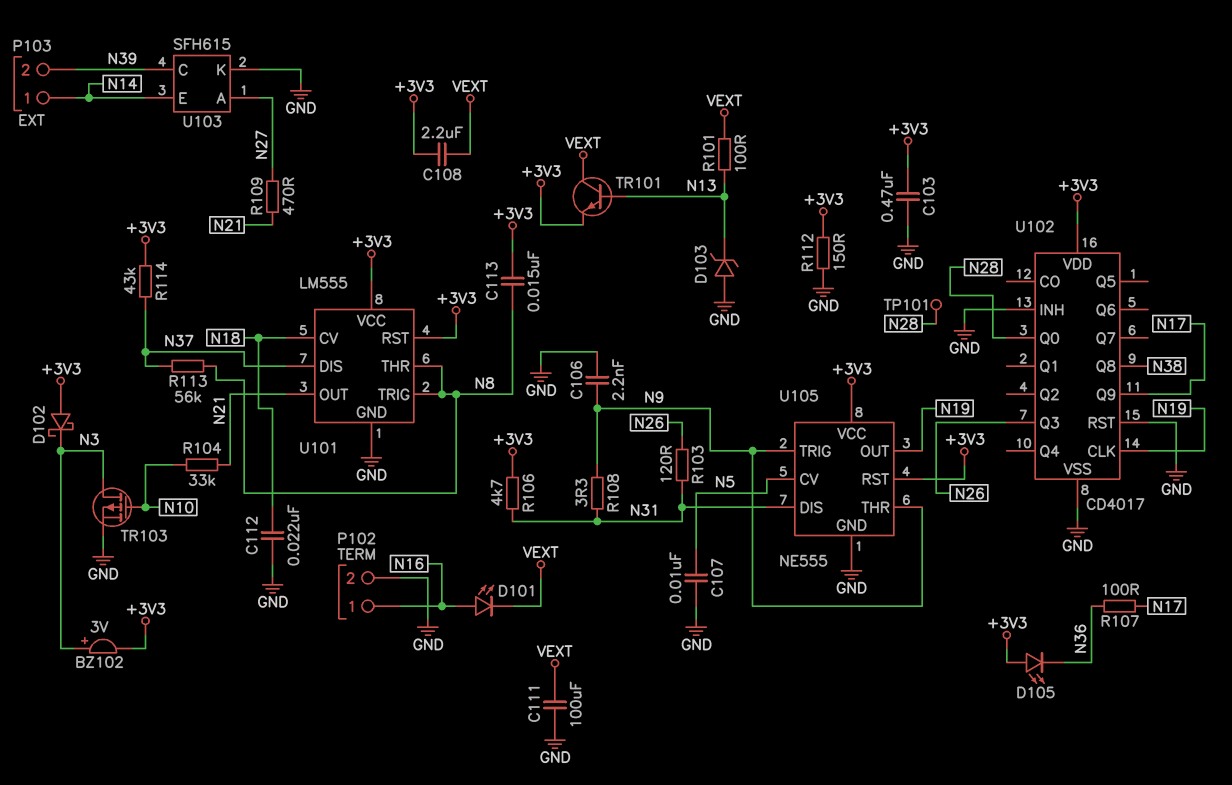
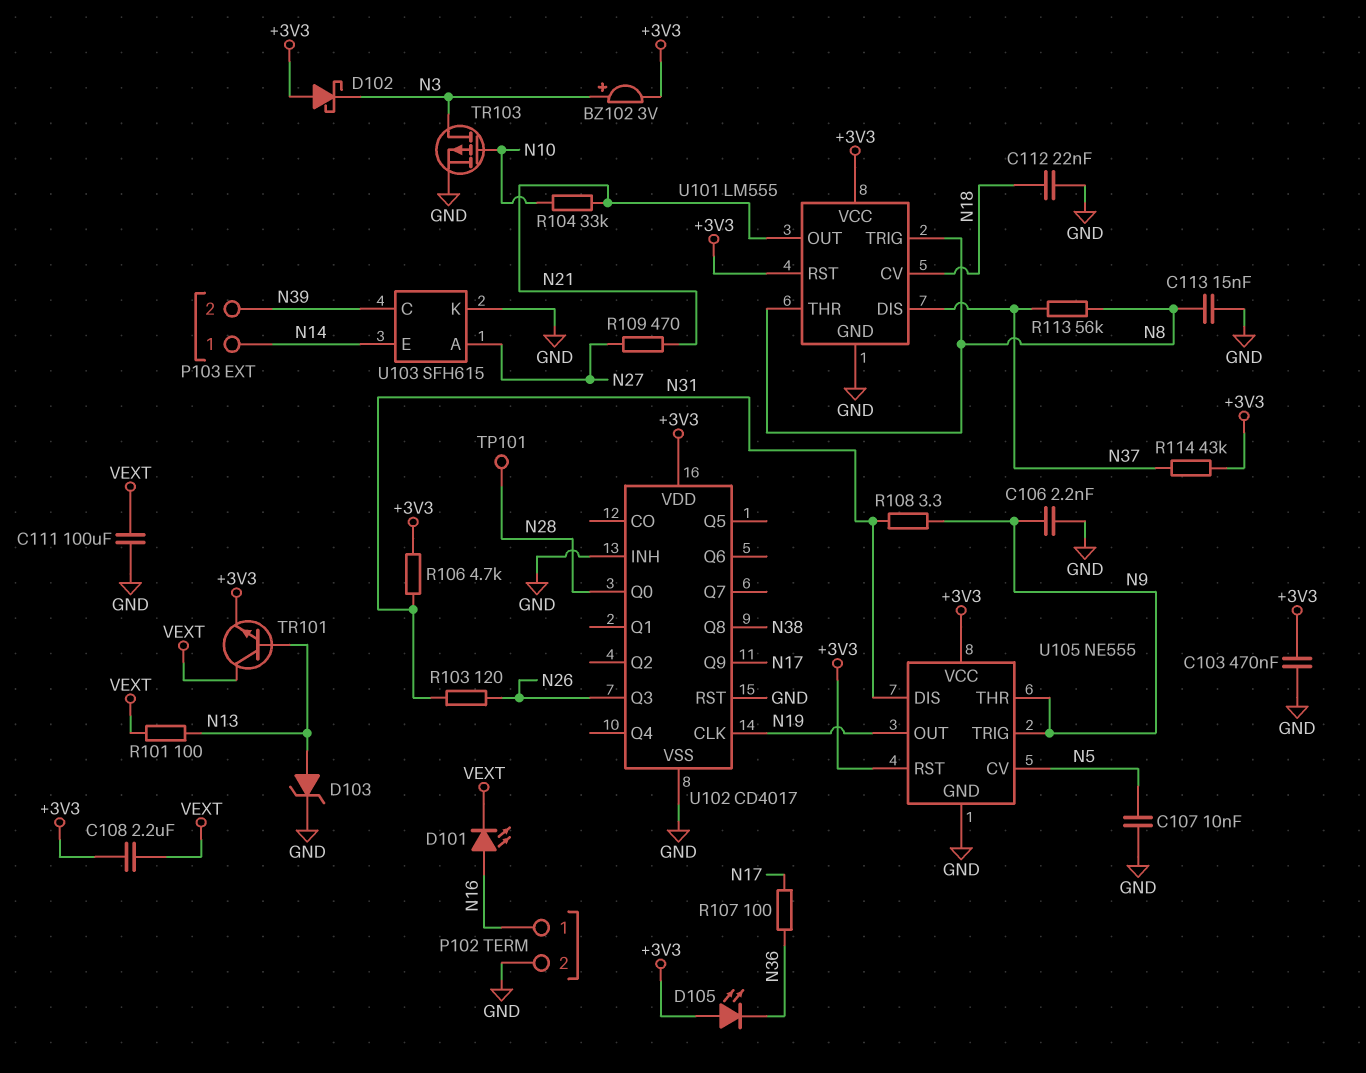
C113: 15nF (+3V3, N8) -> 15nF (GND, N8)
D103: zener (A GND, K N13) -> zener (A N13, K GND)
R112: 150 (+3V3, GND) -> none

